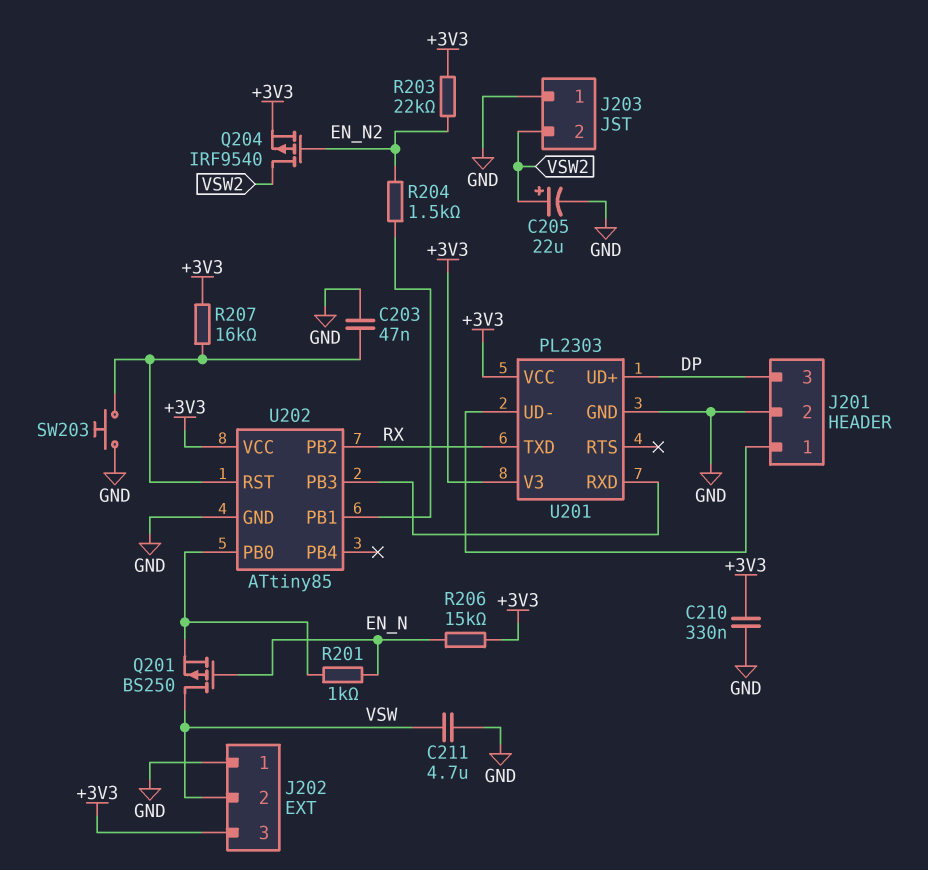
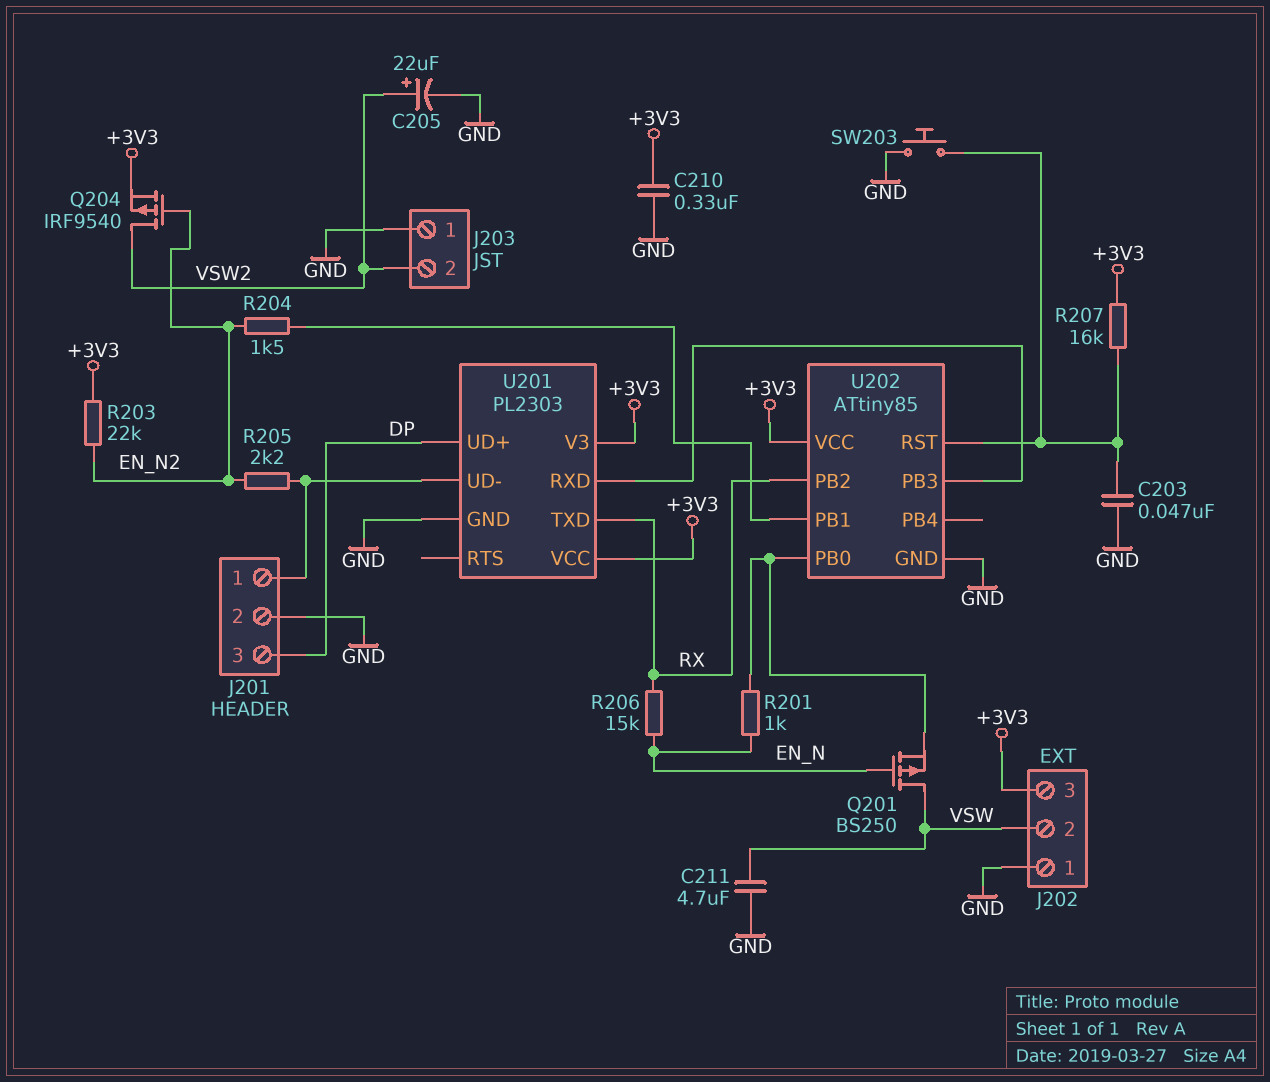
R205: none -> 2.2k (EN_N2, J201/1)
R206: 15k (+3V3, EN_N) -> 15k (EN_N, RX)

